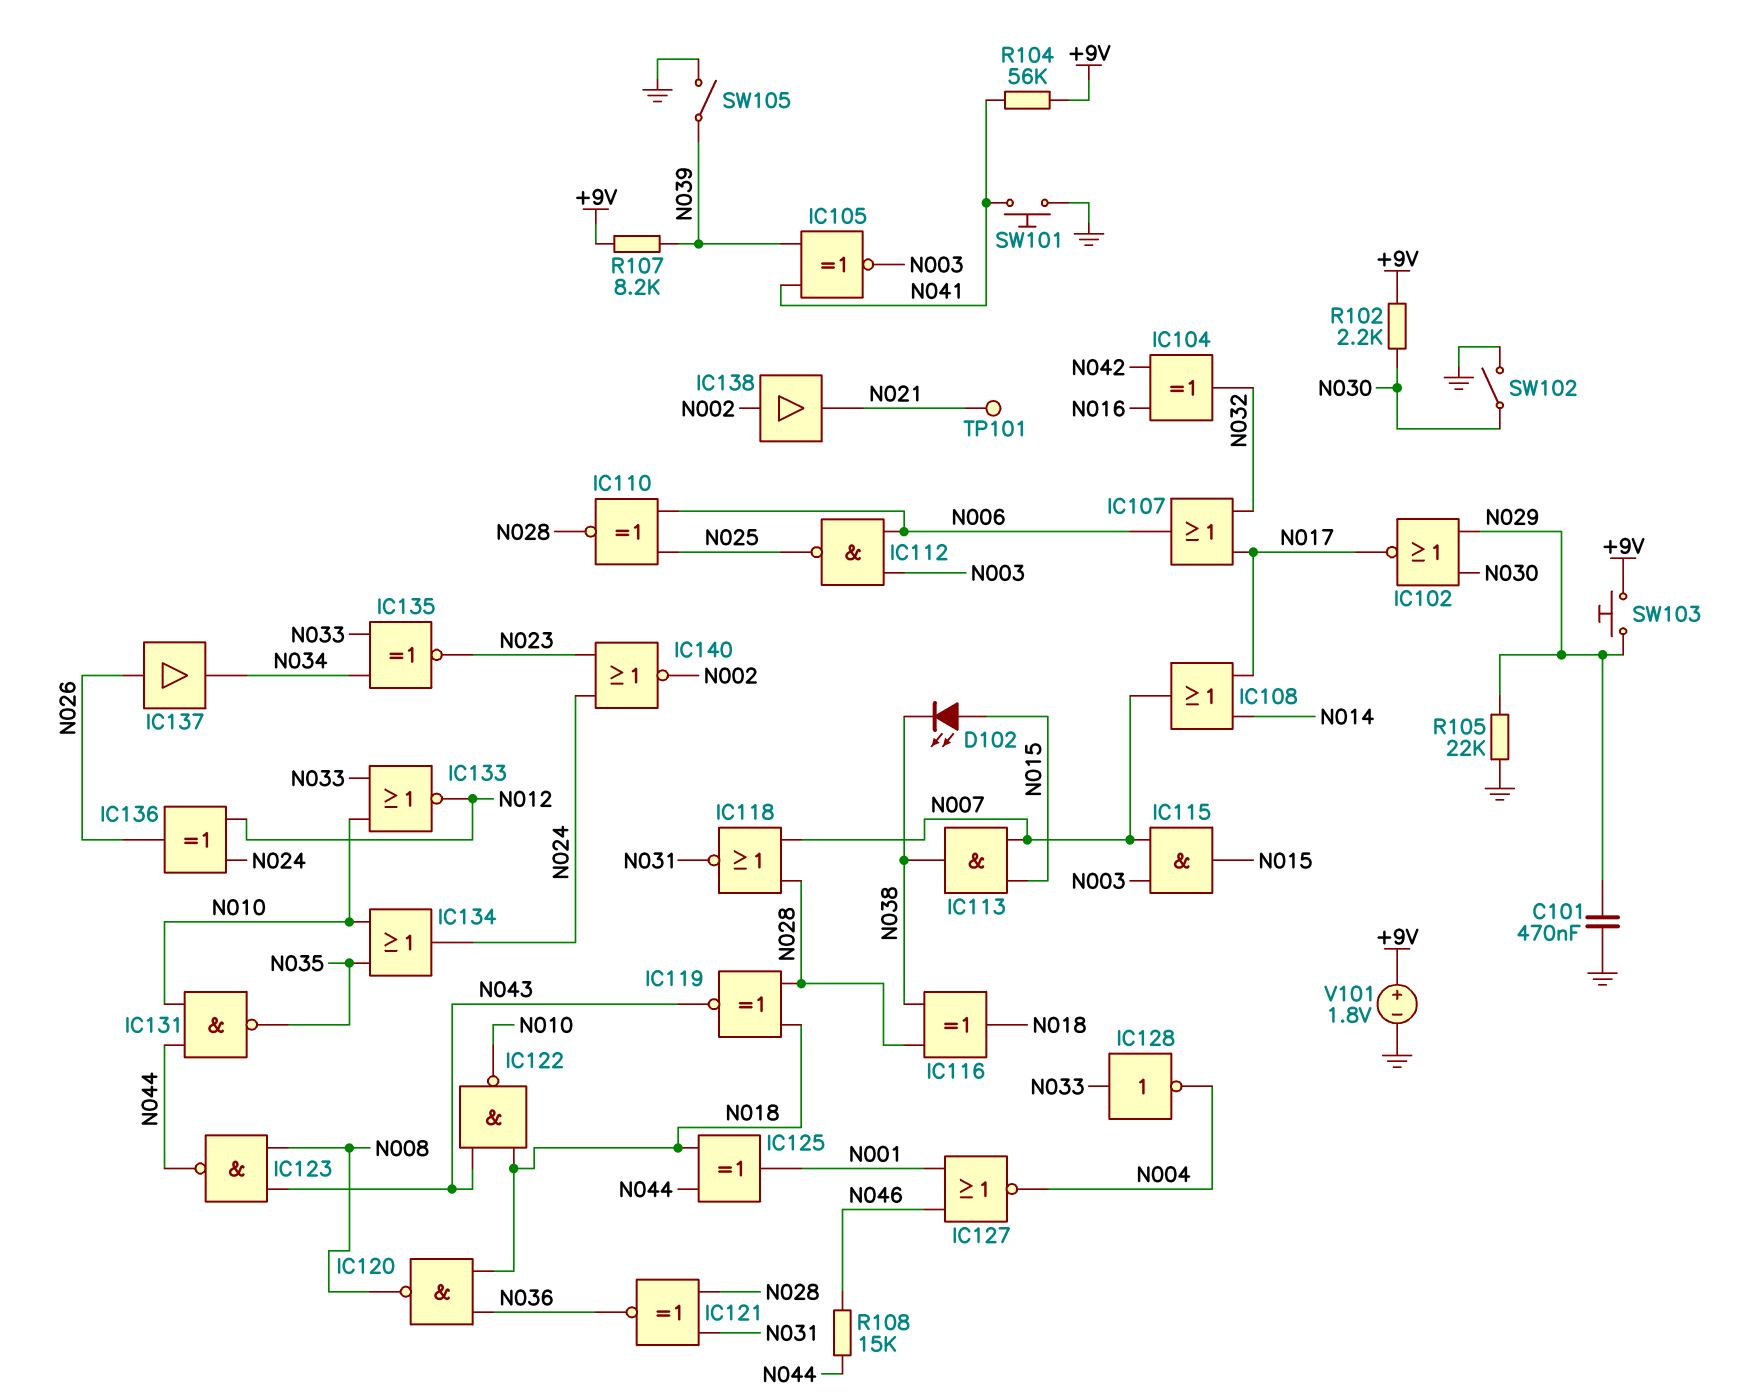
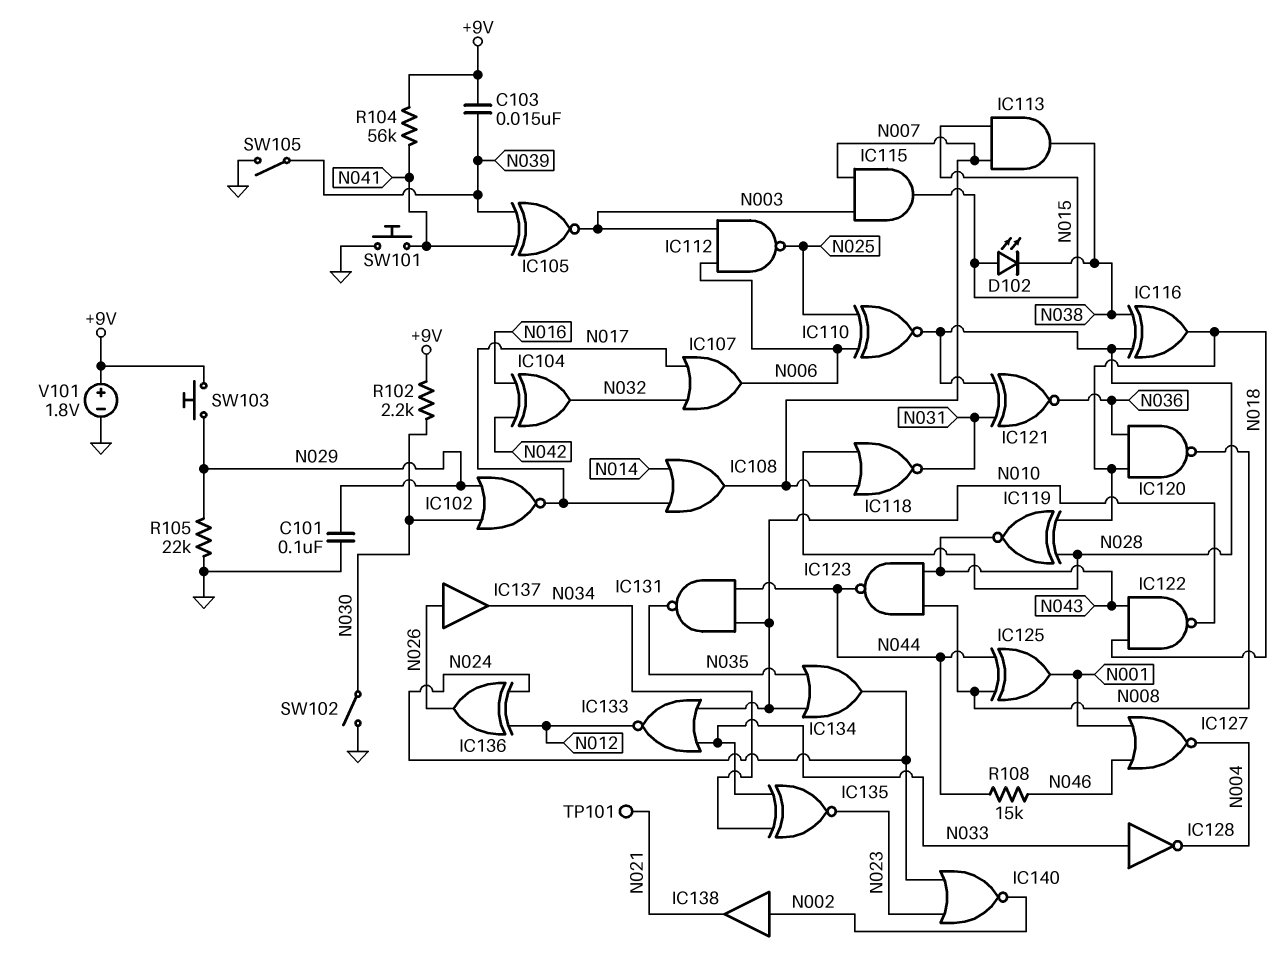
C101: 470nF (GND, N029) -> 100nF (GND, N029)
C103: none -> 15nF (+9V, N039)
IC125: XOR (in N018, in N044, out N001) -> XOR (in N008, in N044, out N001)
R107: 8.2k (+9V, N039) -> none

